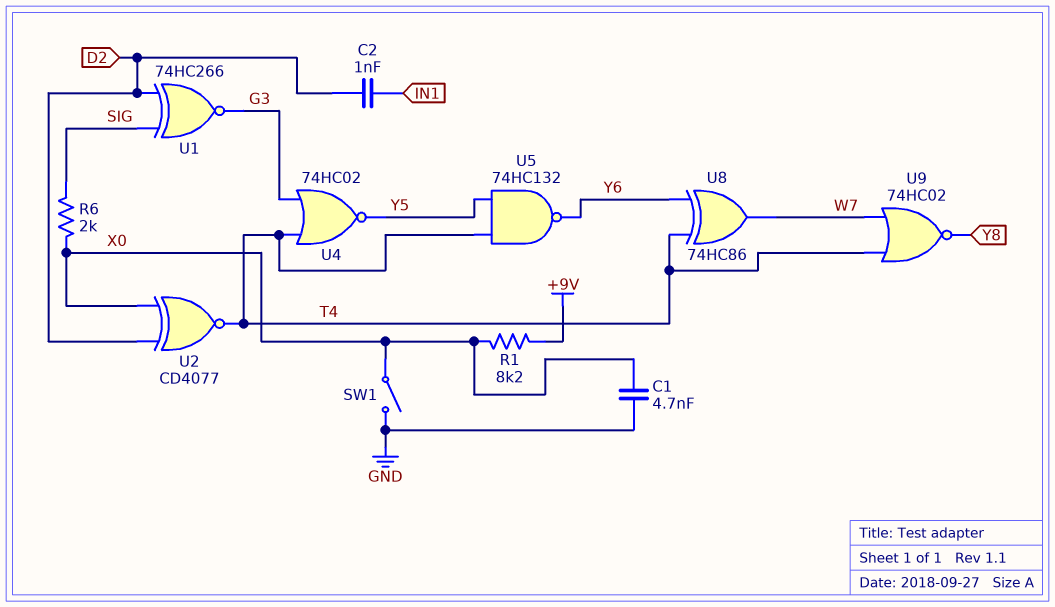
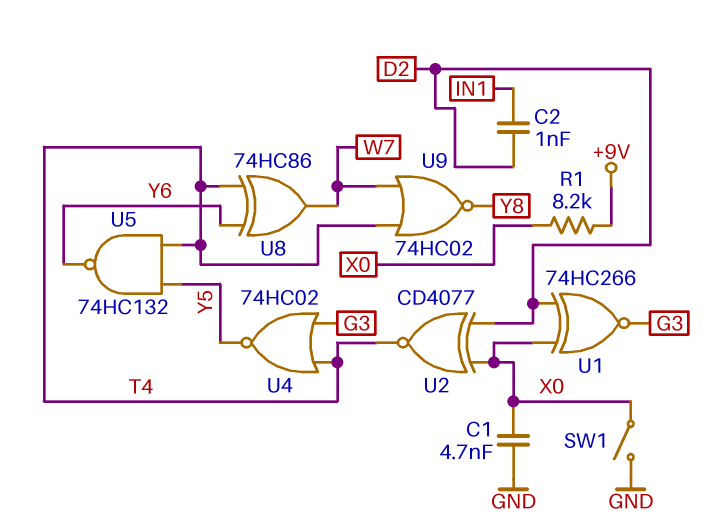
R6: 2k (SIG, X0) -> none
U1: XNOR 74HC266 (in D2, in SIG, out G3) -> XNOR 74HC266 (in D2, in X0, out G3)

